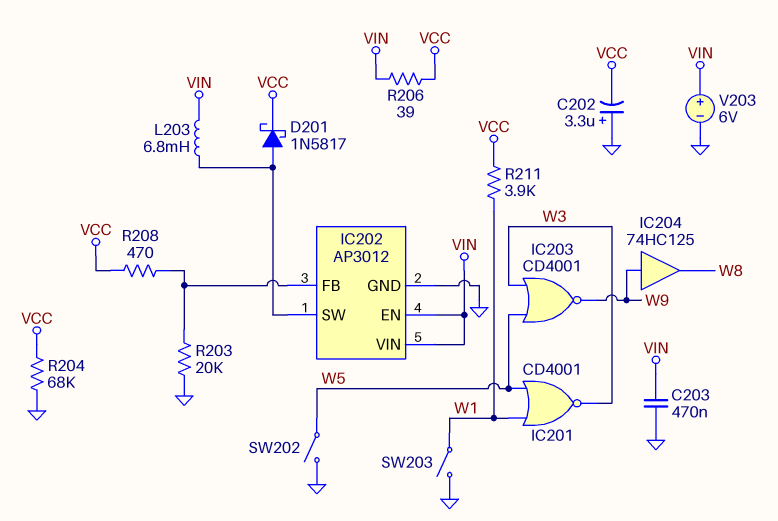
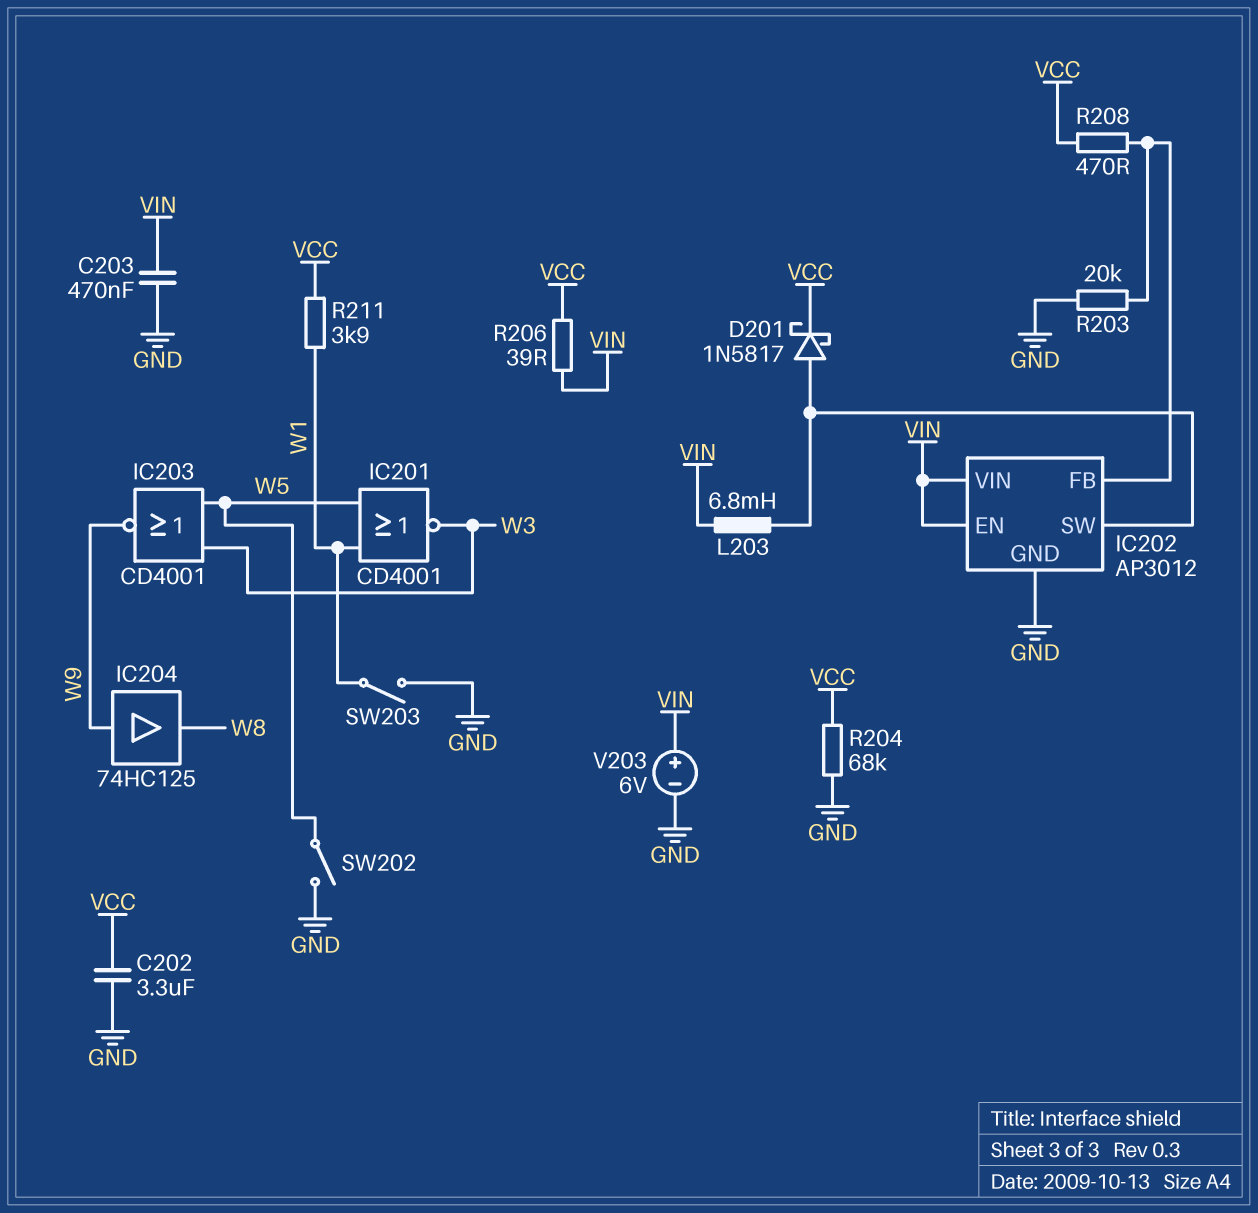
C202: 3.3uF (plus GND, minus VCC) -> 3.3uF (GND, VCC)

